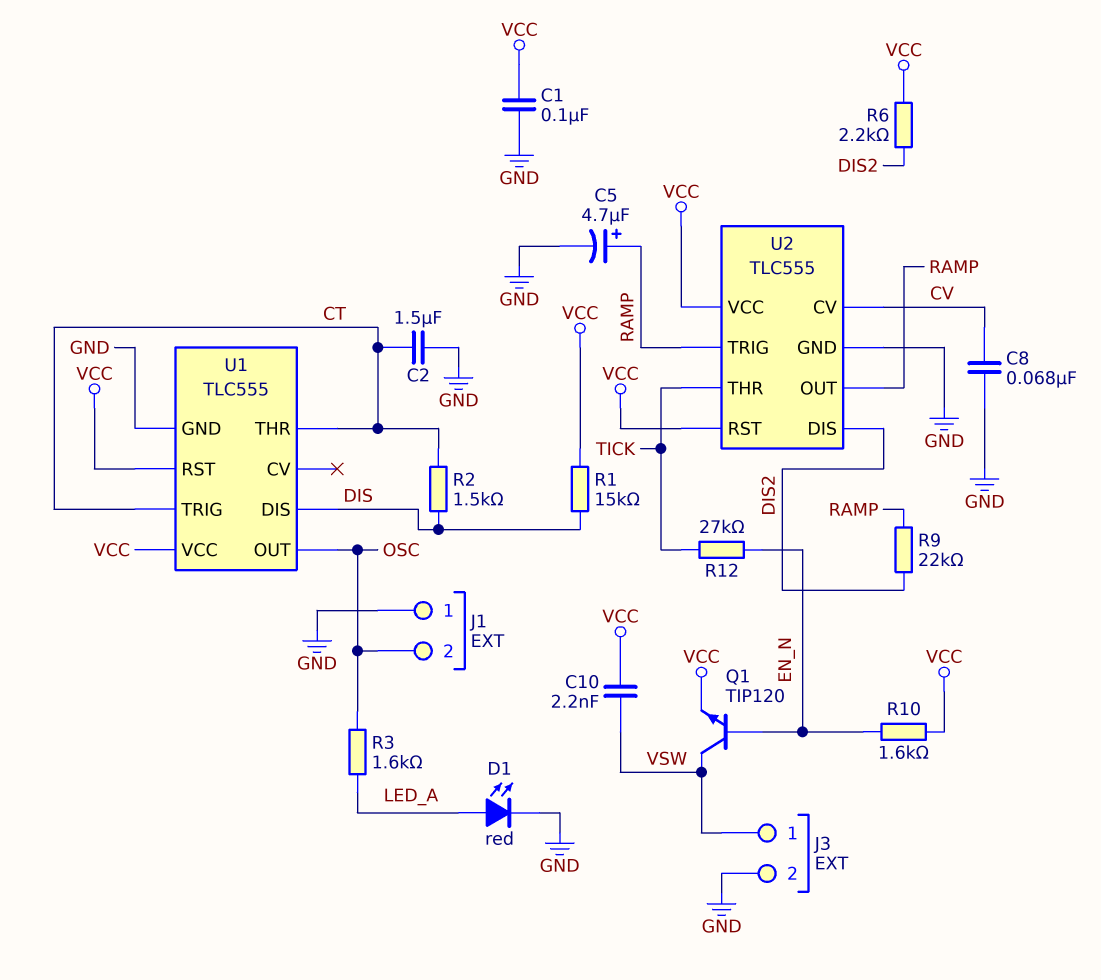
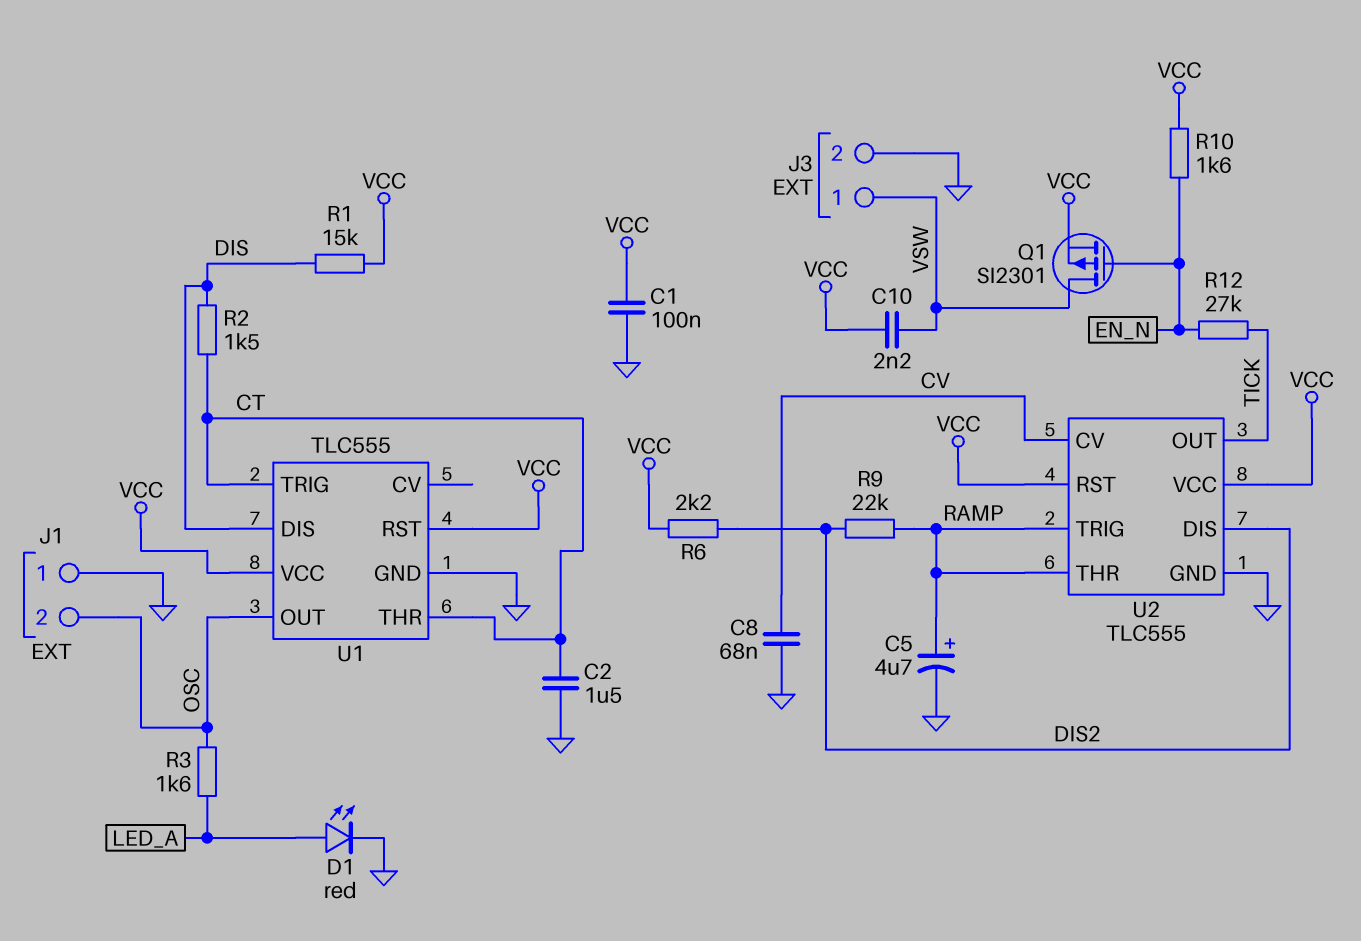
Q1: NPN TIP120 (B EN_N, C VSW, E VCC) -> PMOS SI2301 (G EN_N, D VSW, S VCC)
U2 pin OUT: RAMP -> TICK
U2 pin THR: TICK -> RAMP

